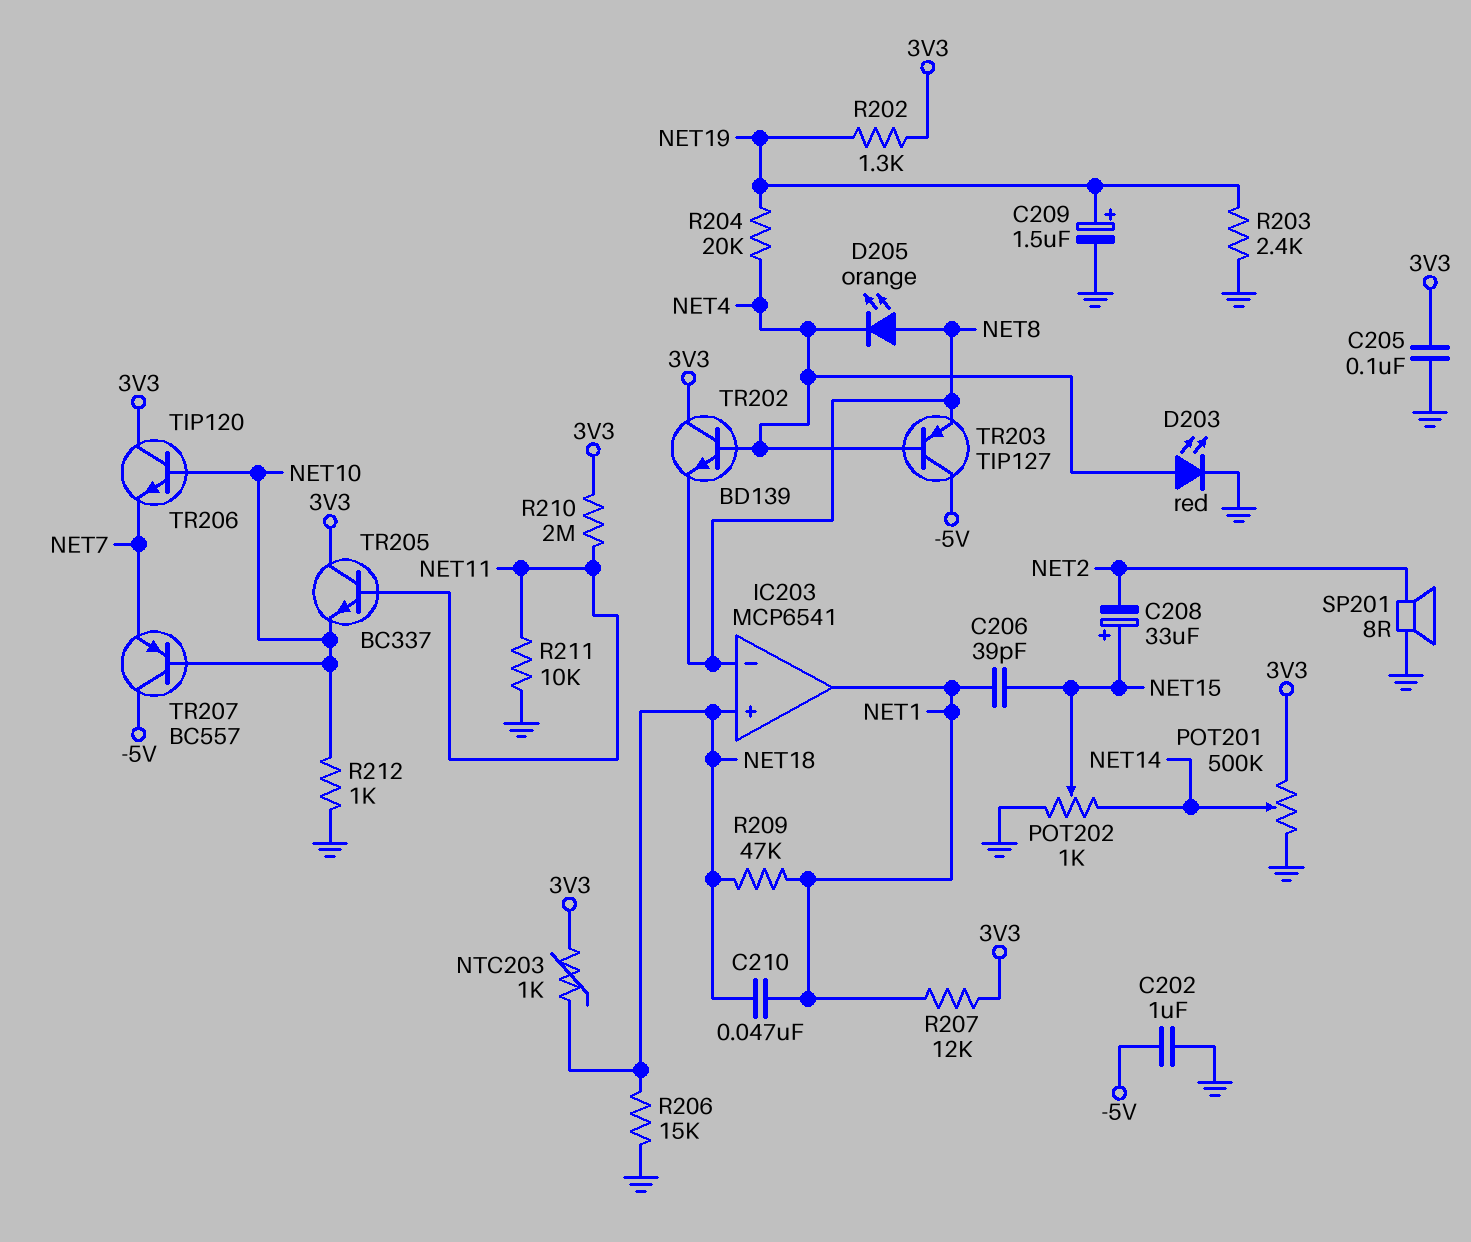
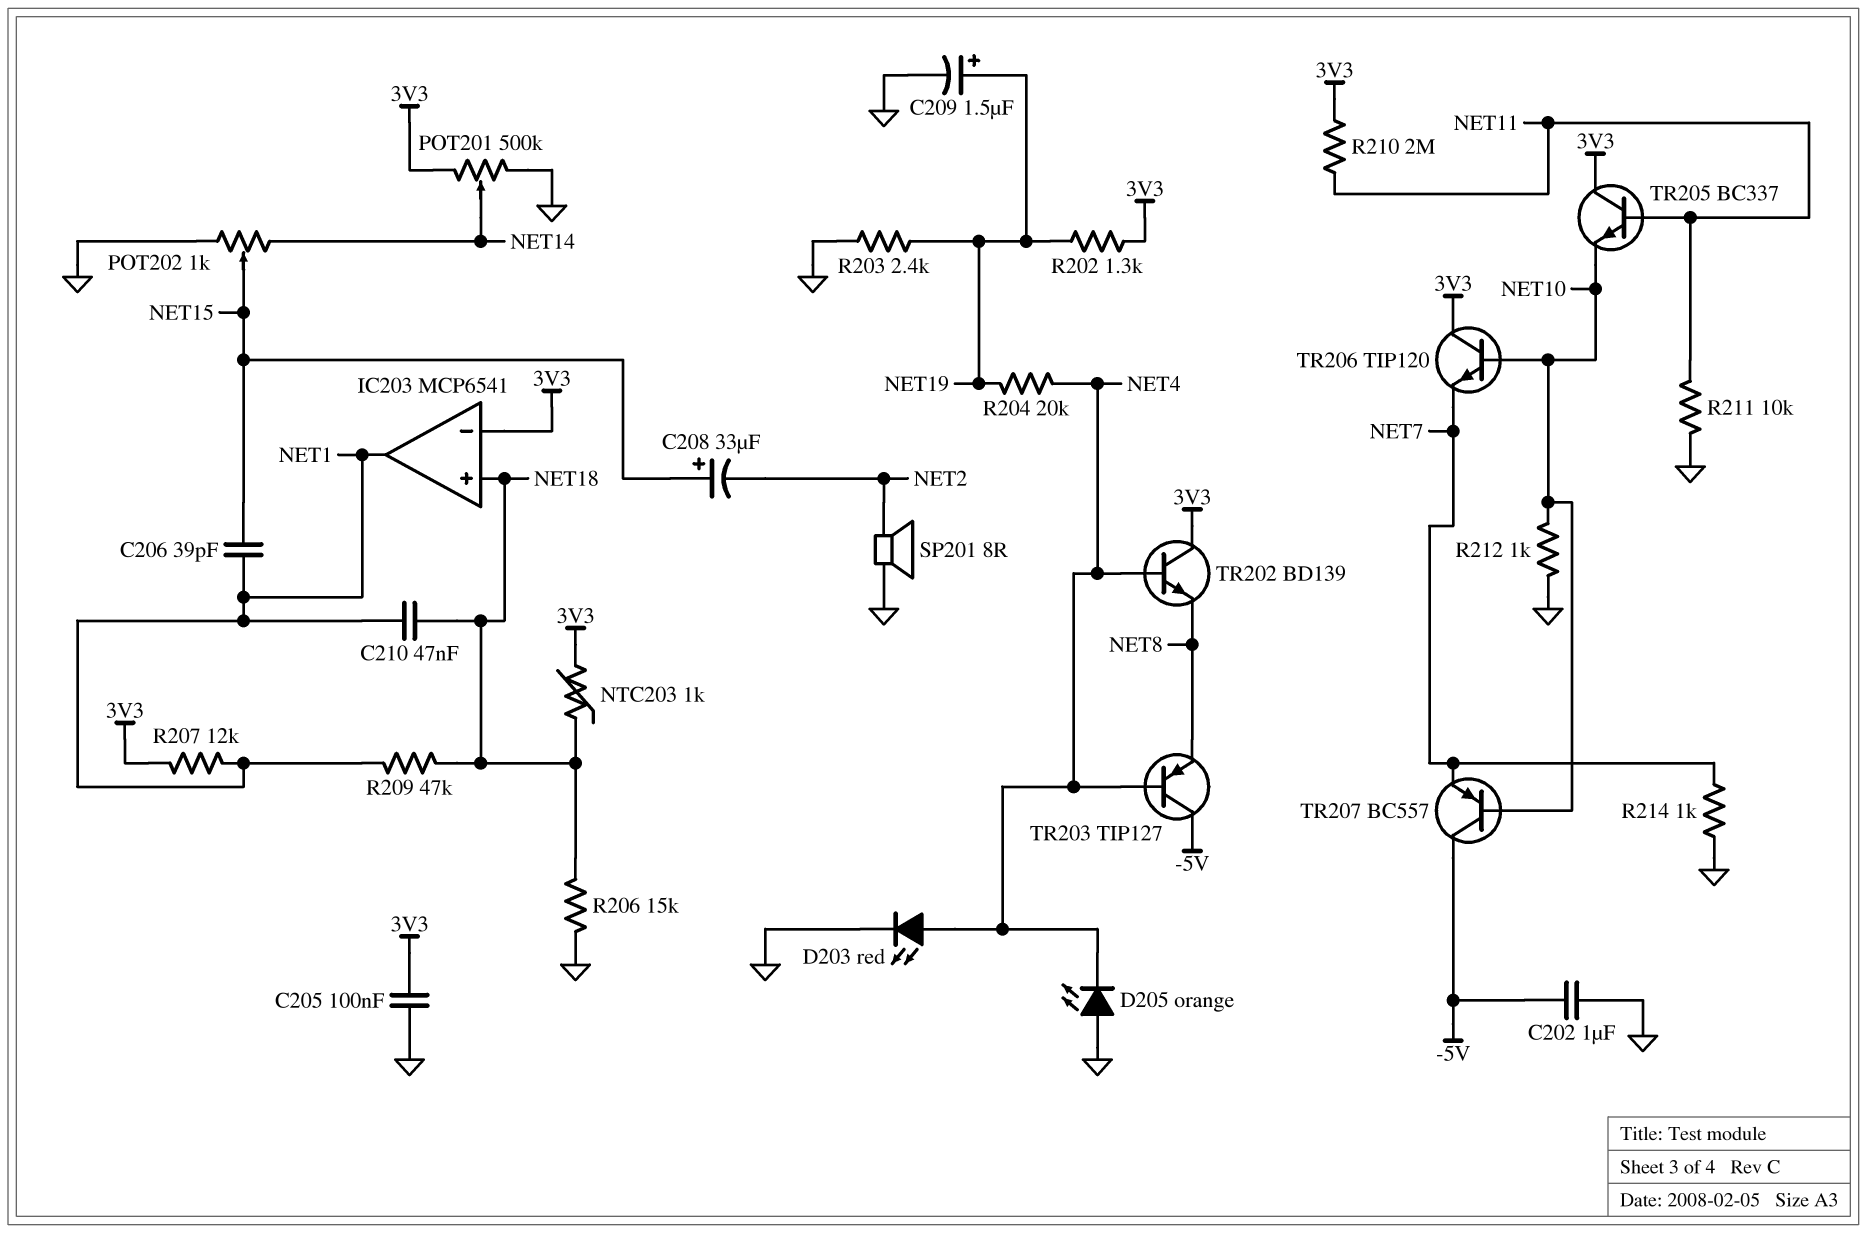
D205: LED orange (A NET8, K NET4) -> LED orange (A GND, K NET4)
IC203 pin in-: NET8 -> 3V3
R214: none -> 1k (GND, NET7)

